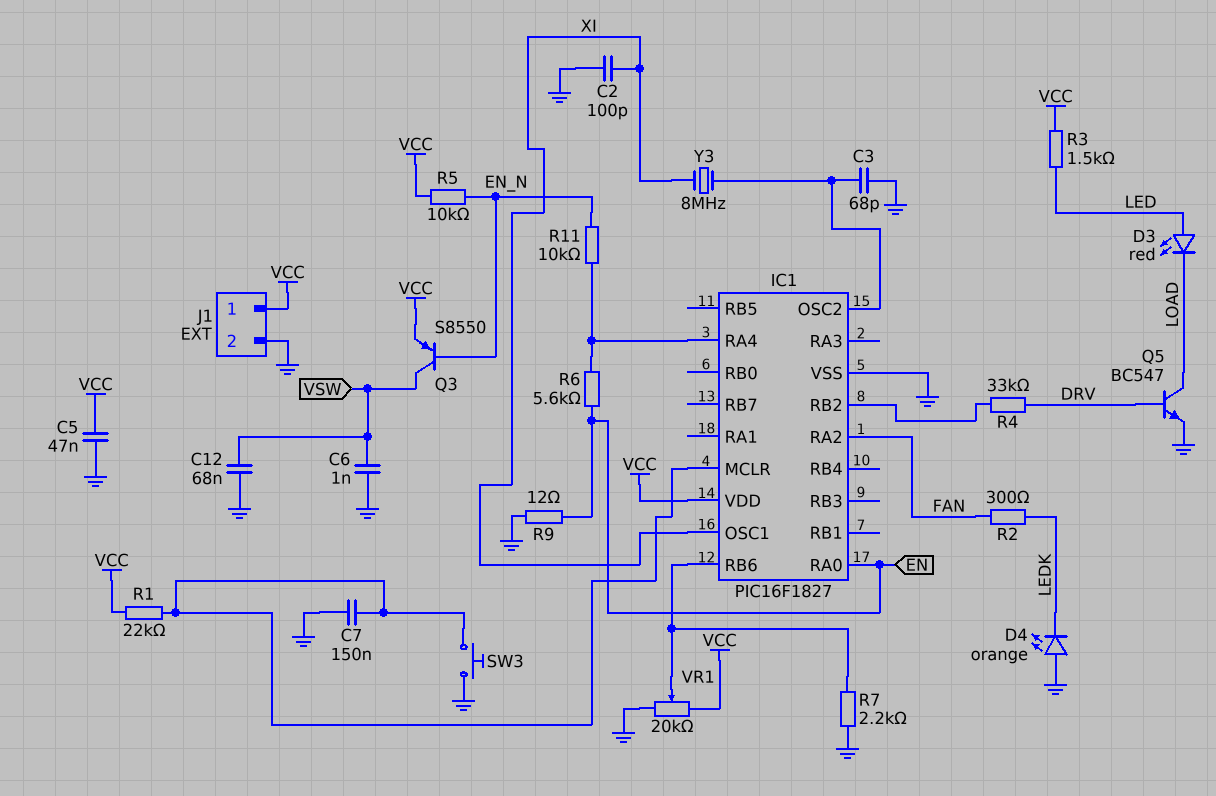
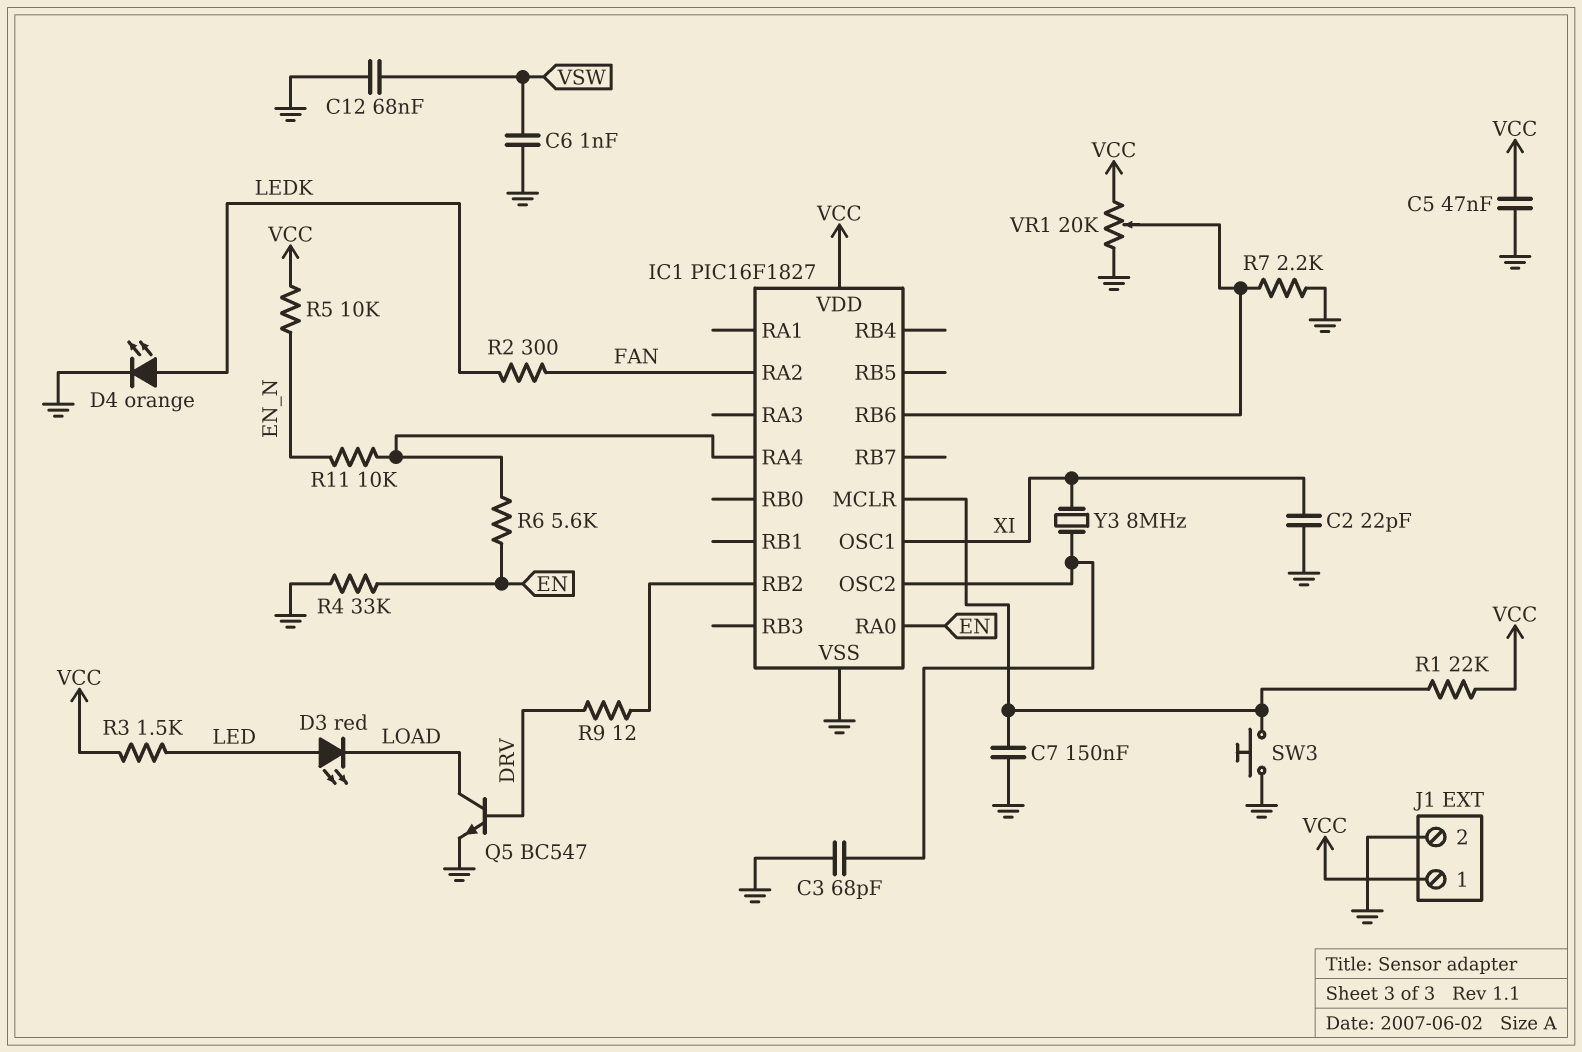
C2: 100pF (GND, XI) -> 22pF (GND, XI)
D4: LED orange (A GND, K LEDK) -> LED orange (A LEDK, K GND)
Q3: PNP S8550 (B EN_N, C VSW, E VCC) -> none
R4: 33k (DRV, IC1/RB2) -> 33k (EN, GND)
R9: 12 (EN, GND) -> 12 (DRV, IC1/RB2)

